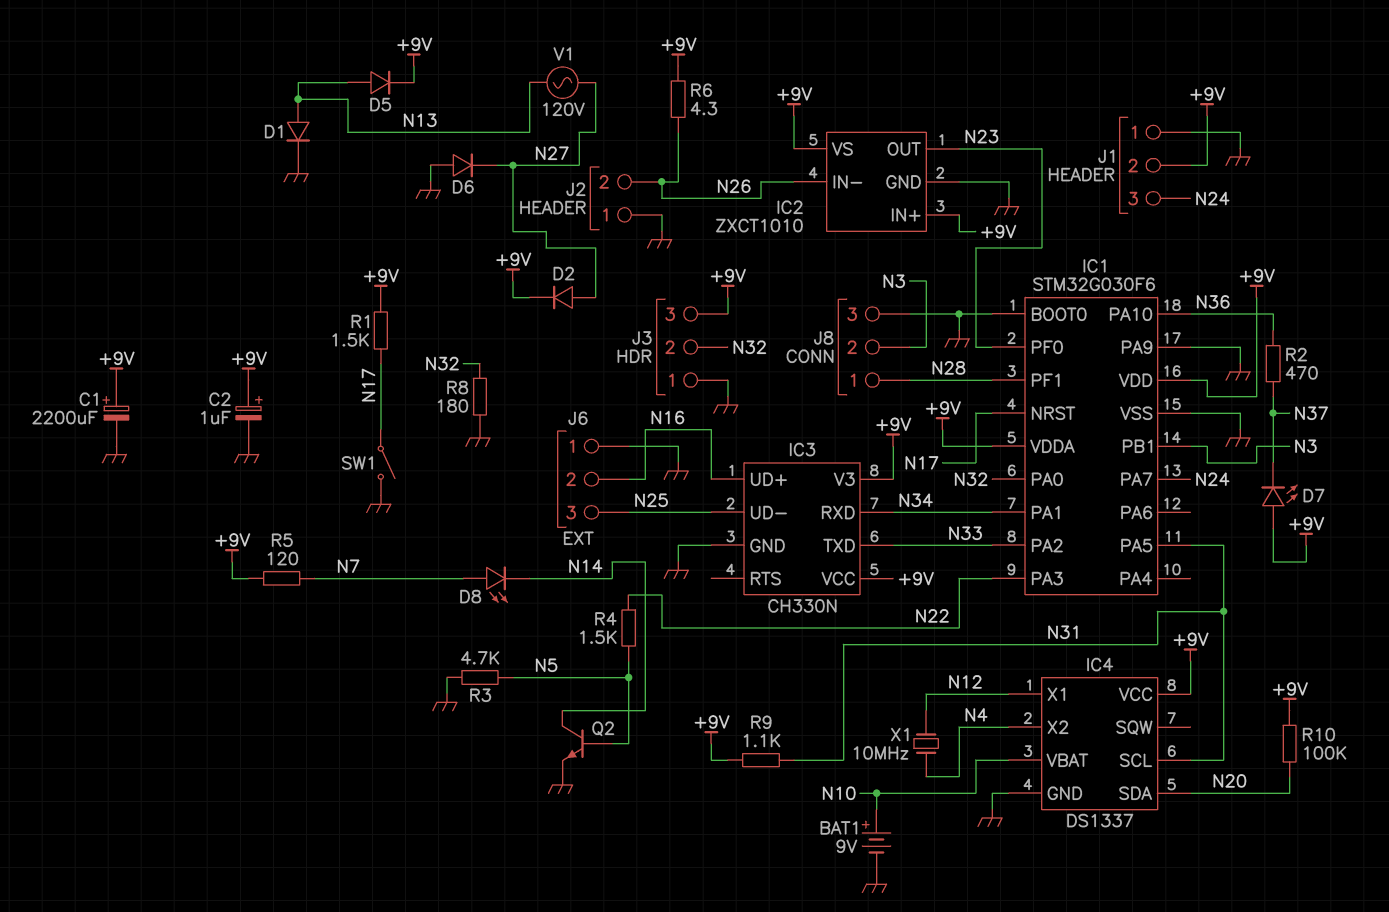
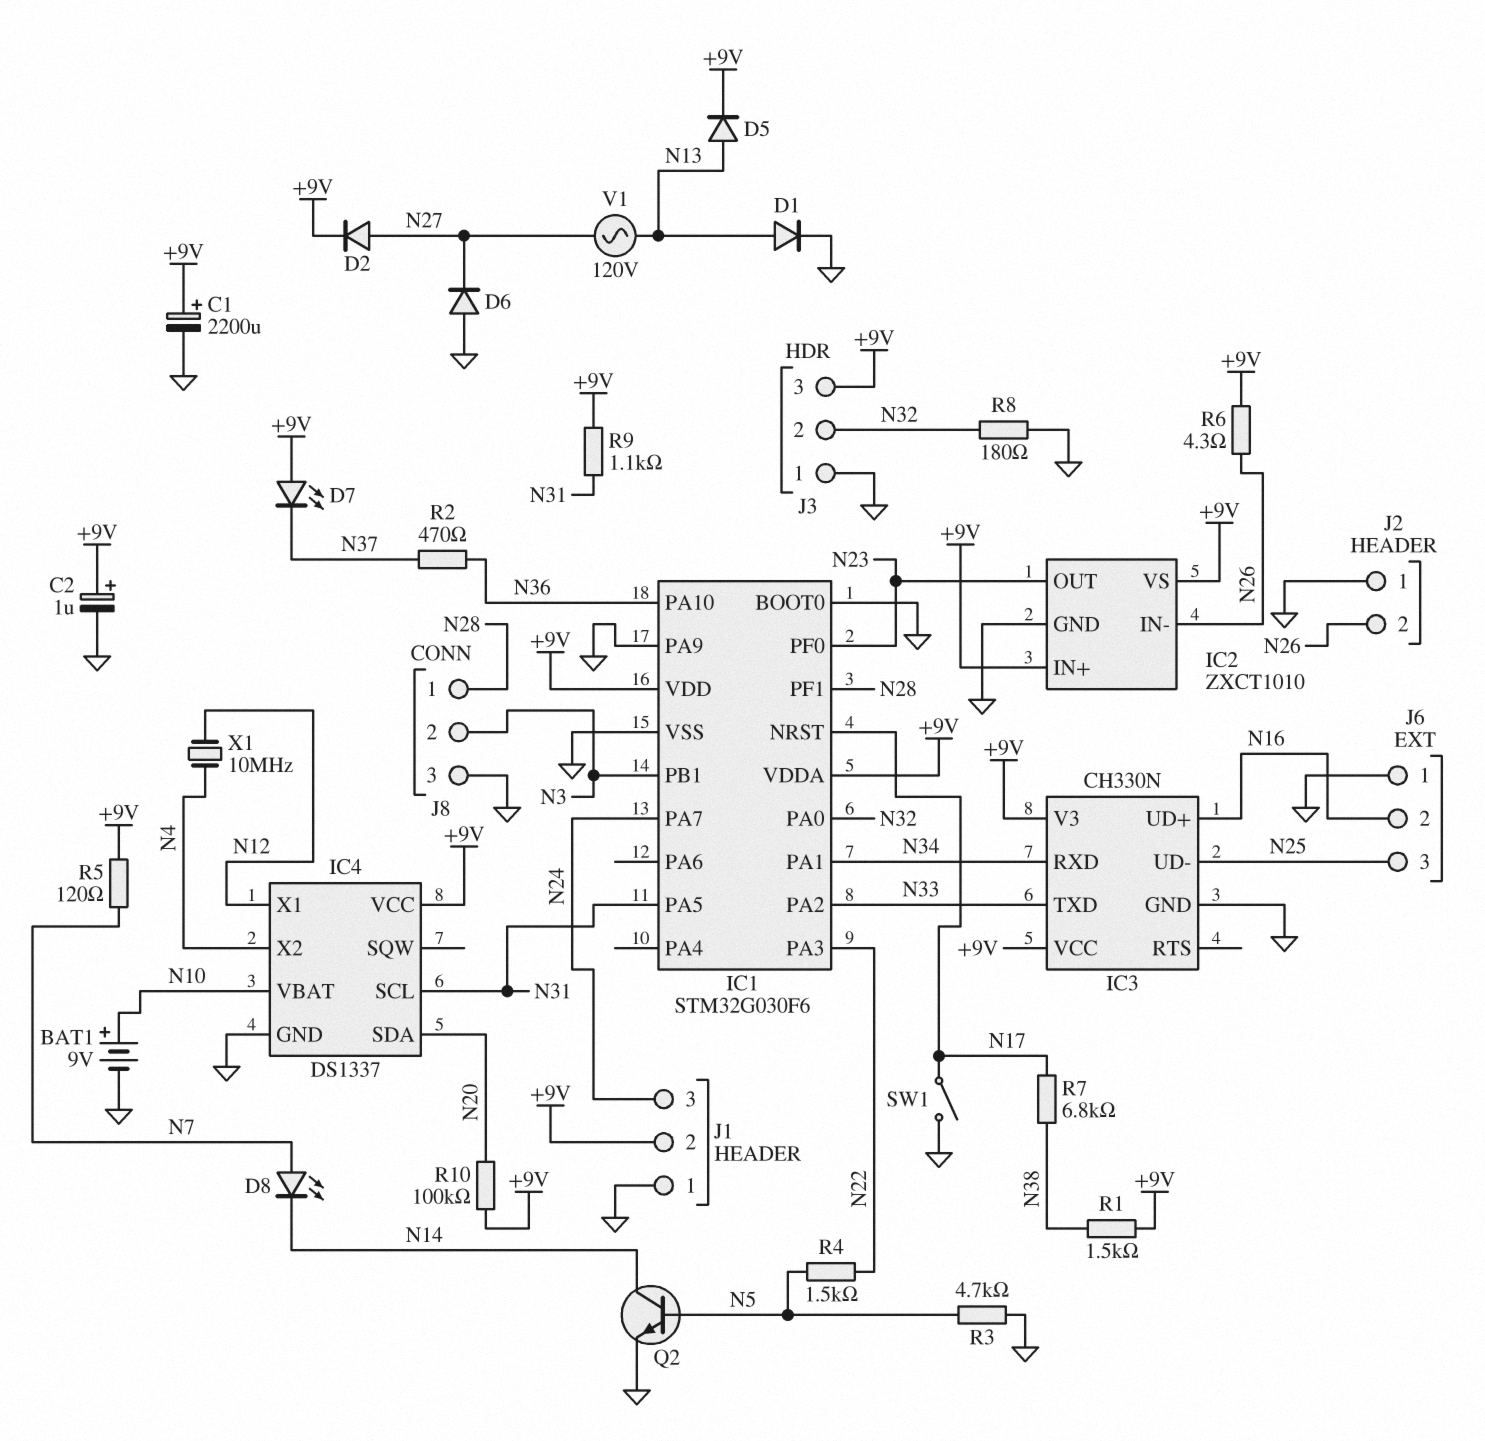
R1: 1.5k (+9V, N17) -> 1.5k (+9V, N38)
R7: none -> 6.8k (N17, N38)

